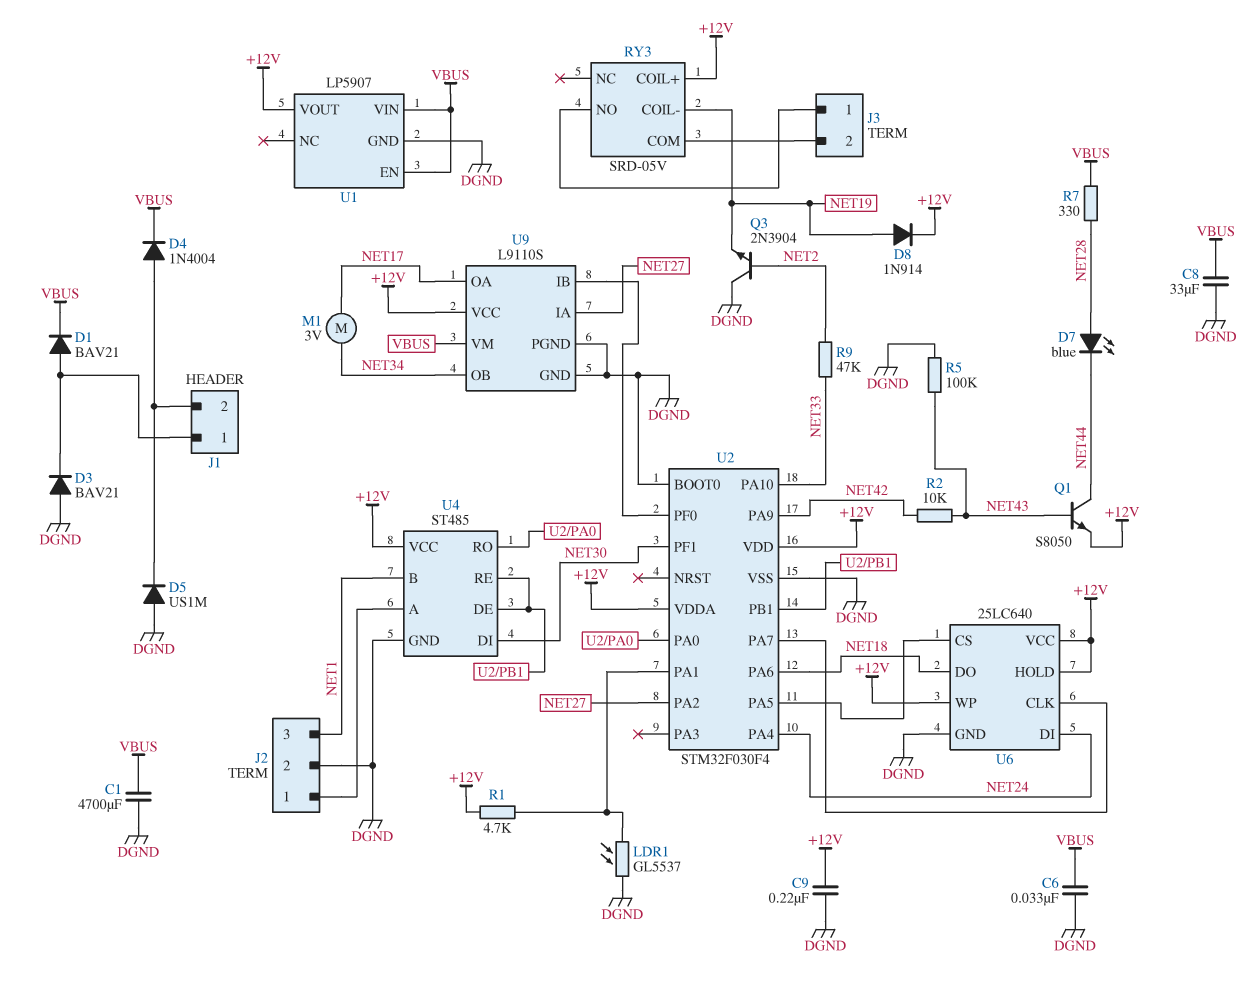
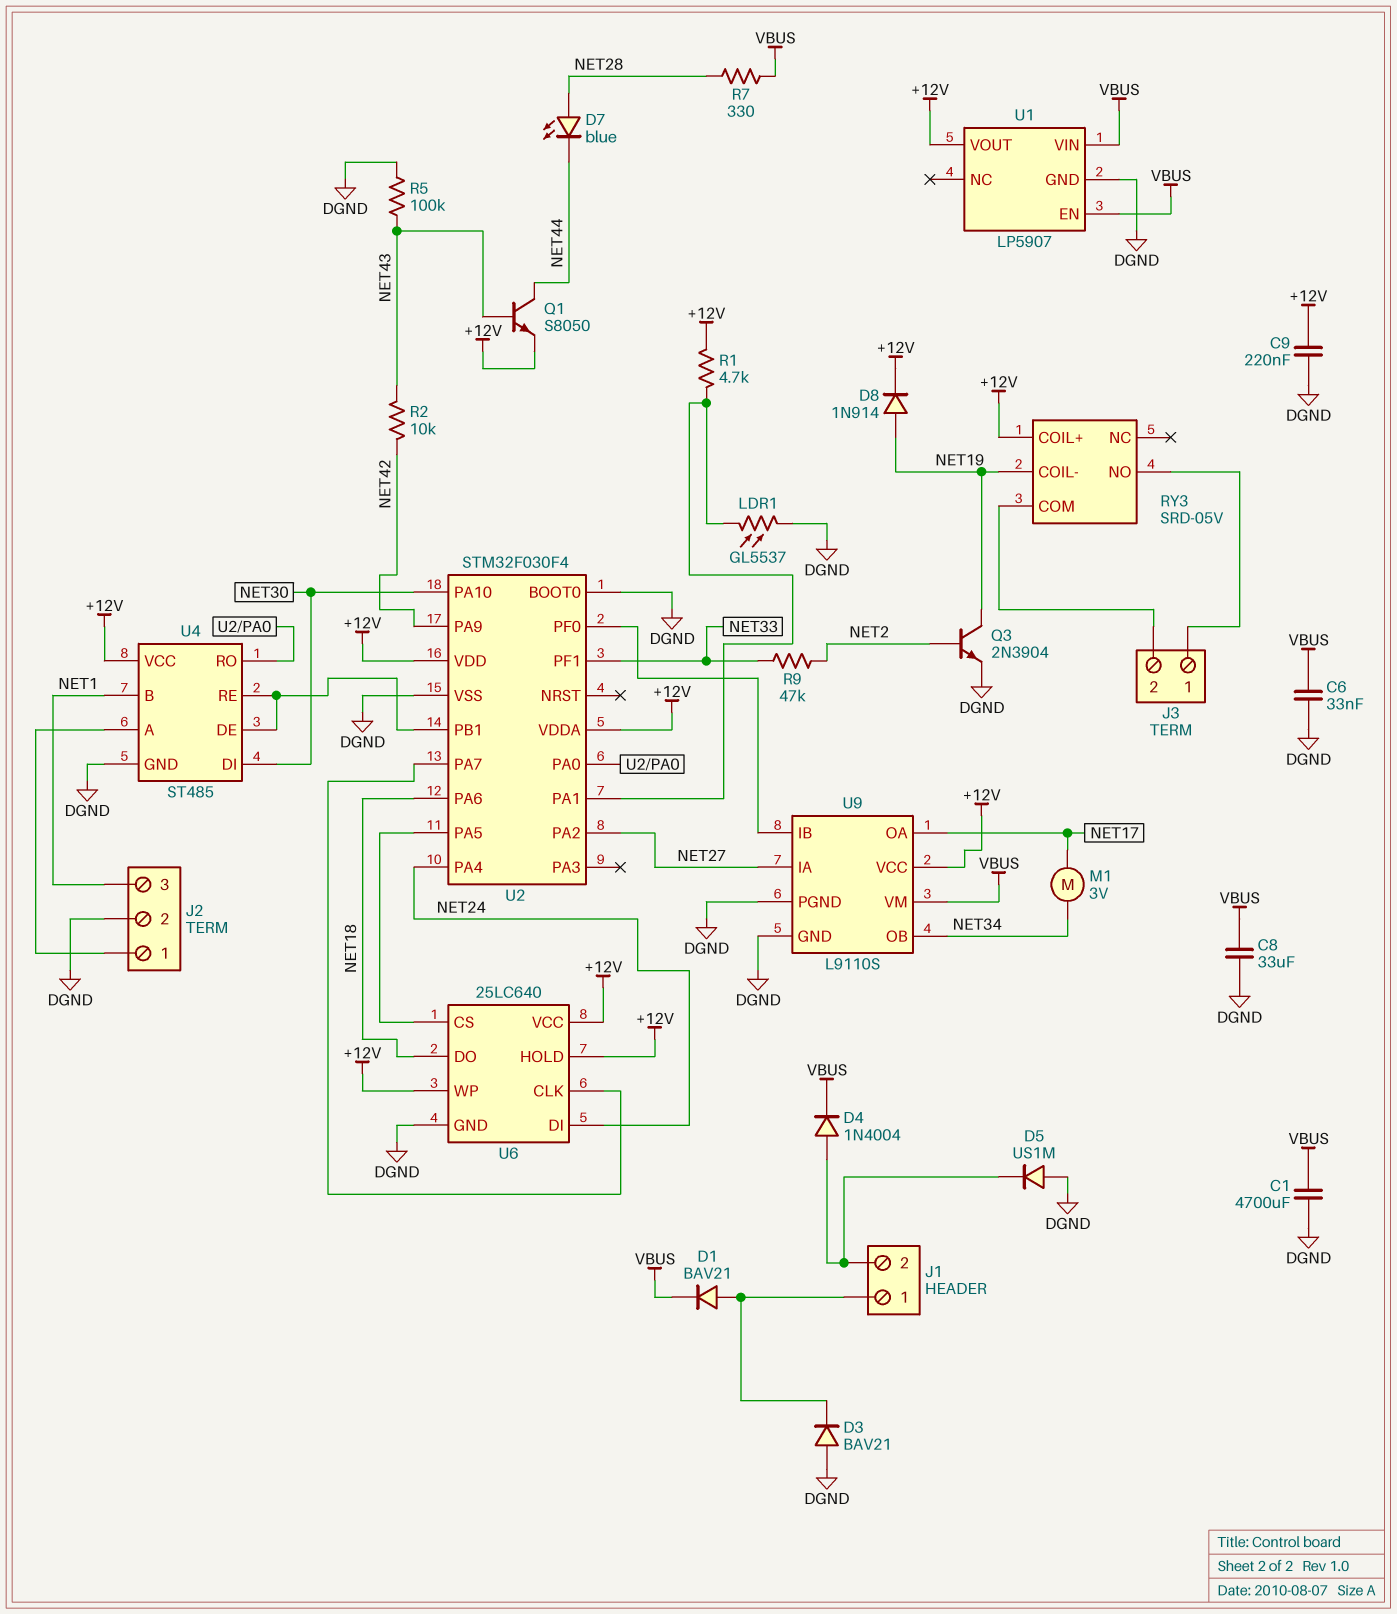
Q3: NPN 2N3904 (B NET2, C DGND, E NET19) -> NPN 2N3904 (B NET2, C NET19, E DGND)
U2 pin PA10: NET33 -> NET30
U2 pin PF1: NET30 -> NET33

